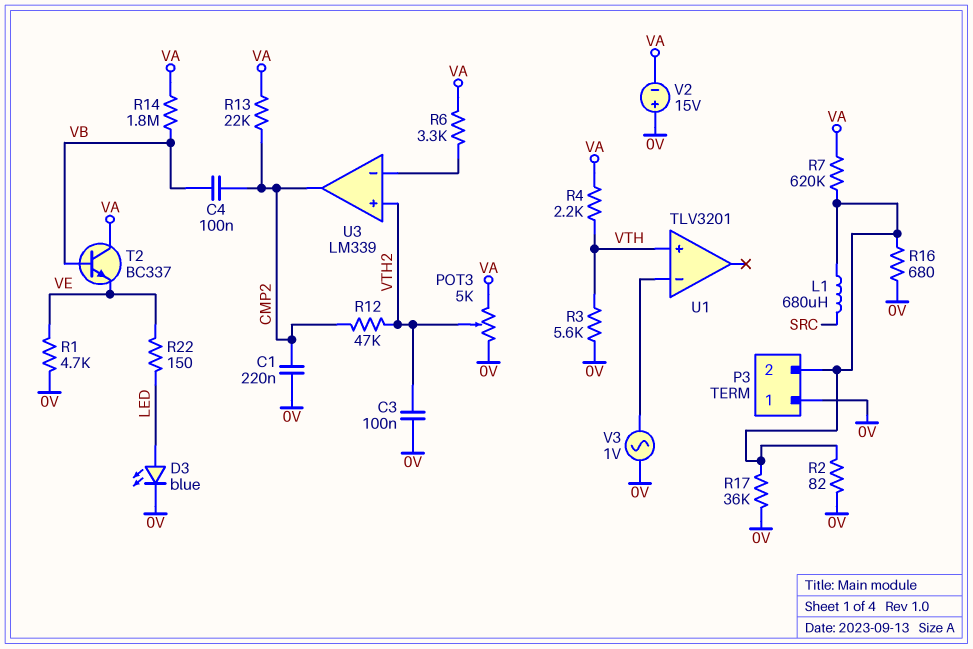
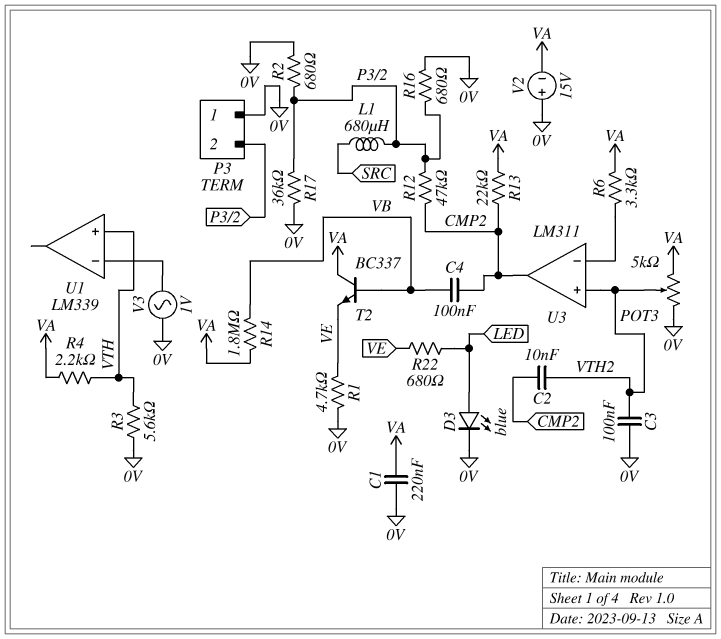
C1: 220nF (0V, CMP2) -> 220nF (0V, VA)
C2: none -> 10nF (CMP2, VTH2)
R2: 82 (0V, P3/2) -> 680 (0V, P3/2)
R7: 620k (P3/2, VA) -> none
R12: 47k (CMP2, VTH2) -> 47k (CMP2, P3/2)
R22: 150 (LED, VE) -> 680 (LED, VE)
U1: TLV3201 -> LM339
U3: LM339 -> LM311

